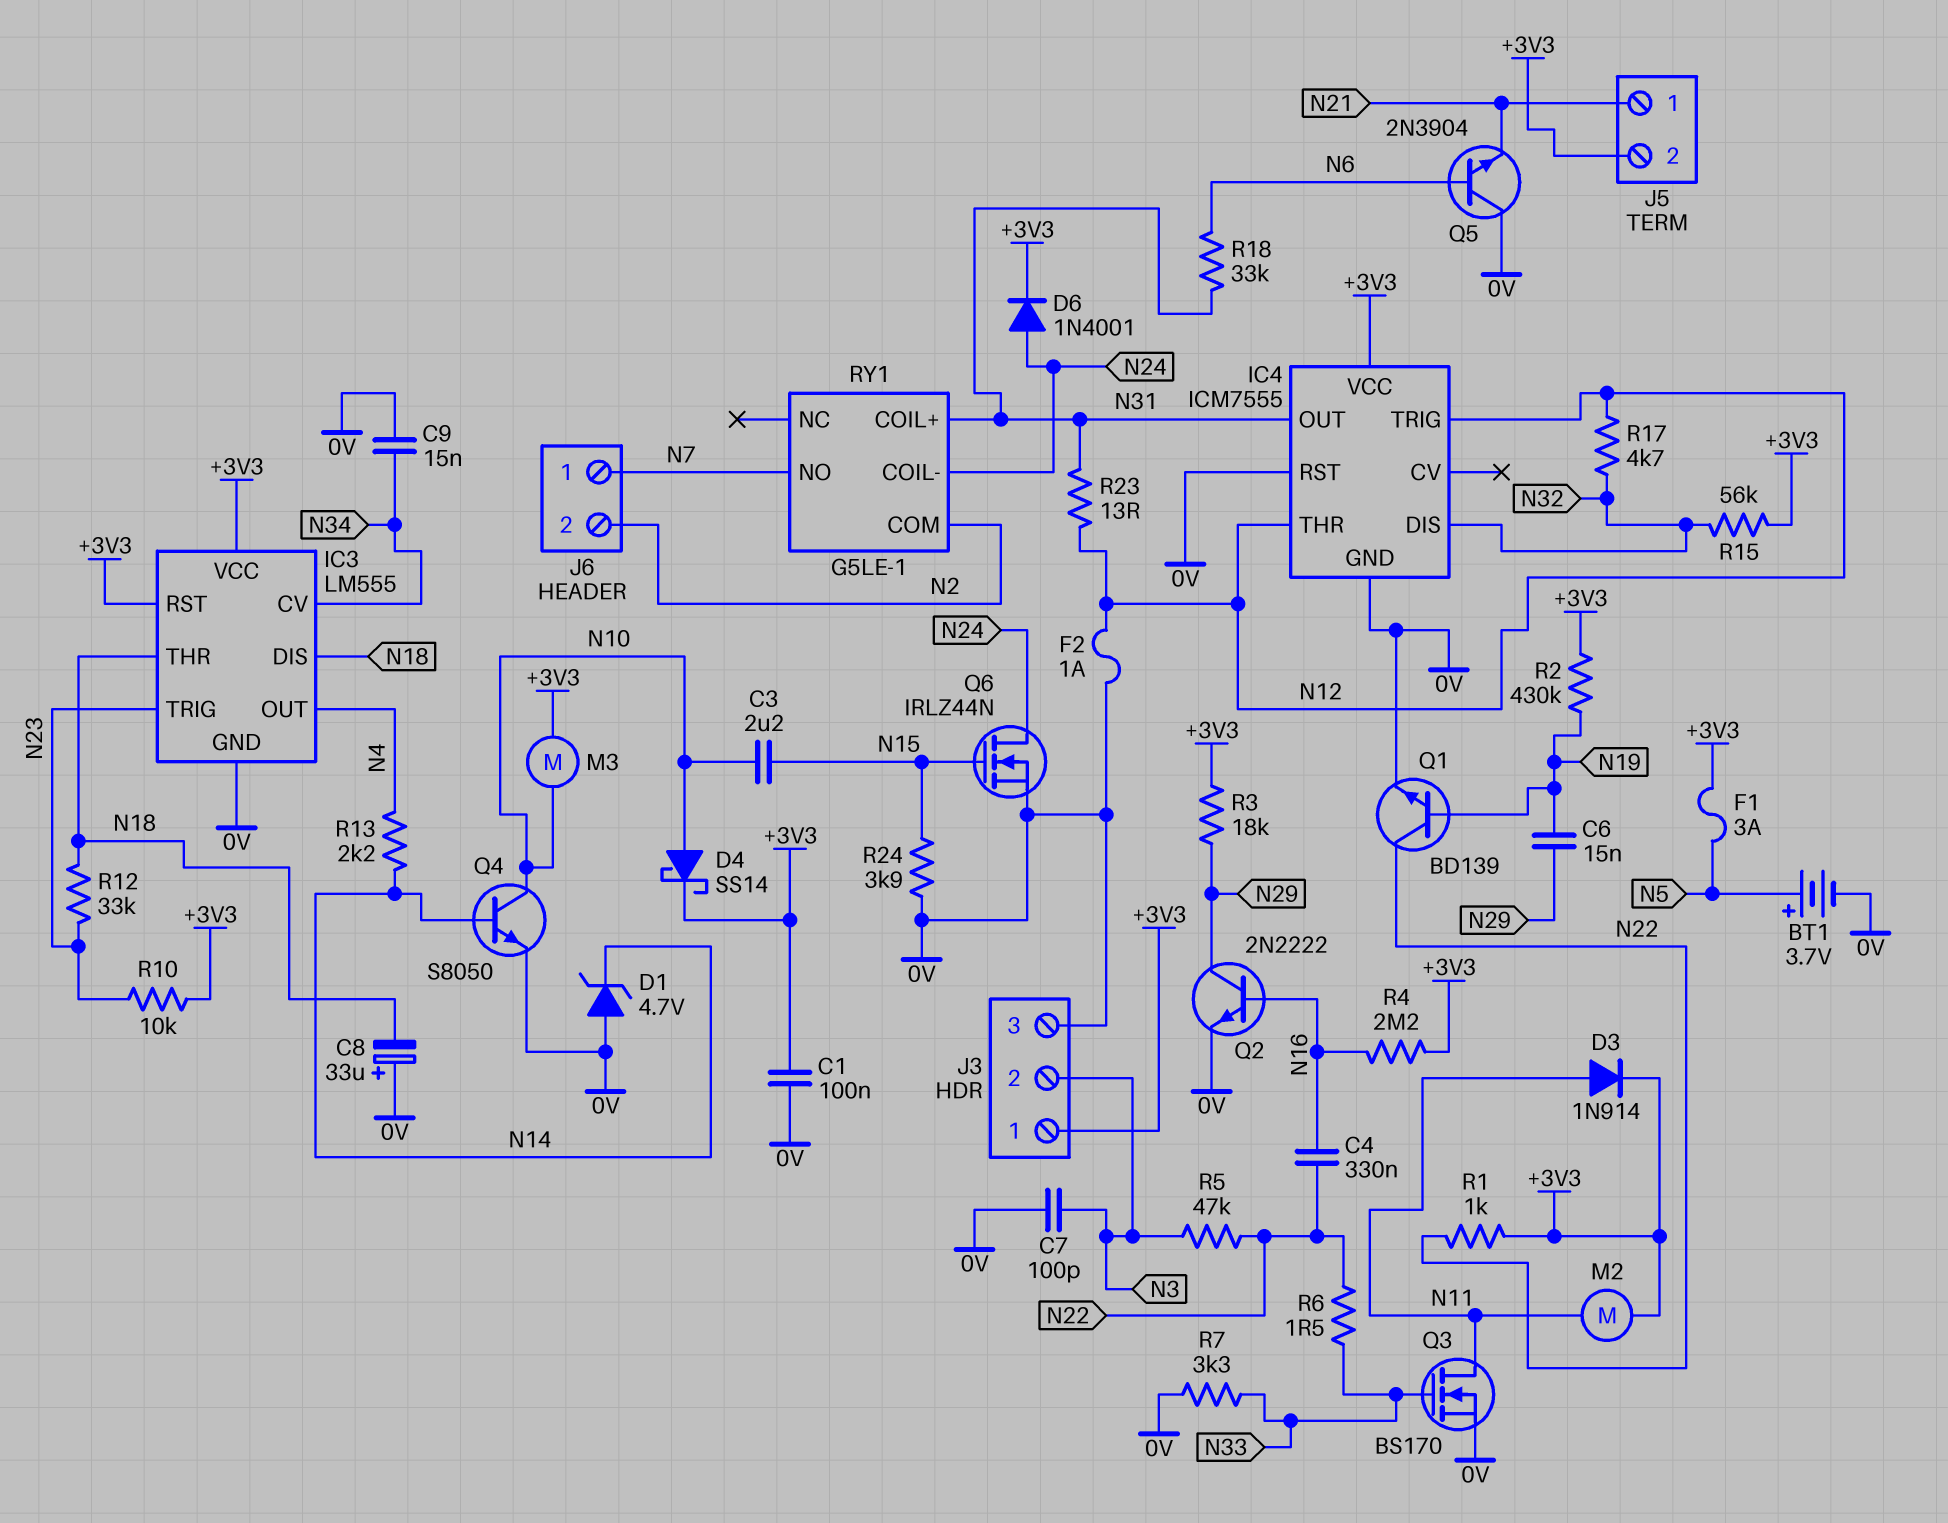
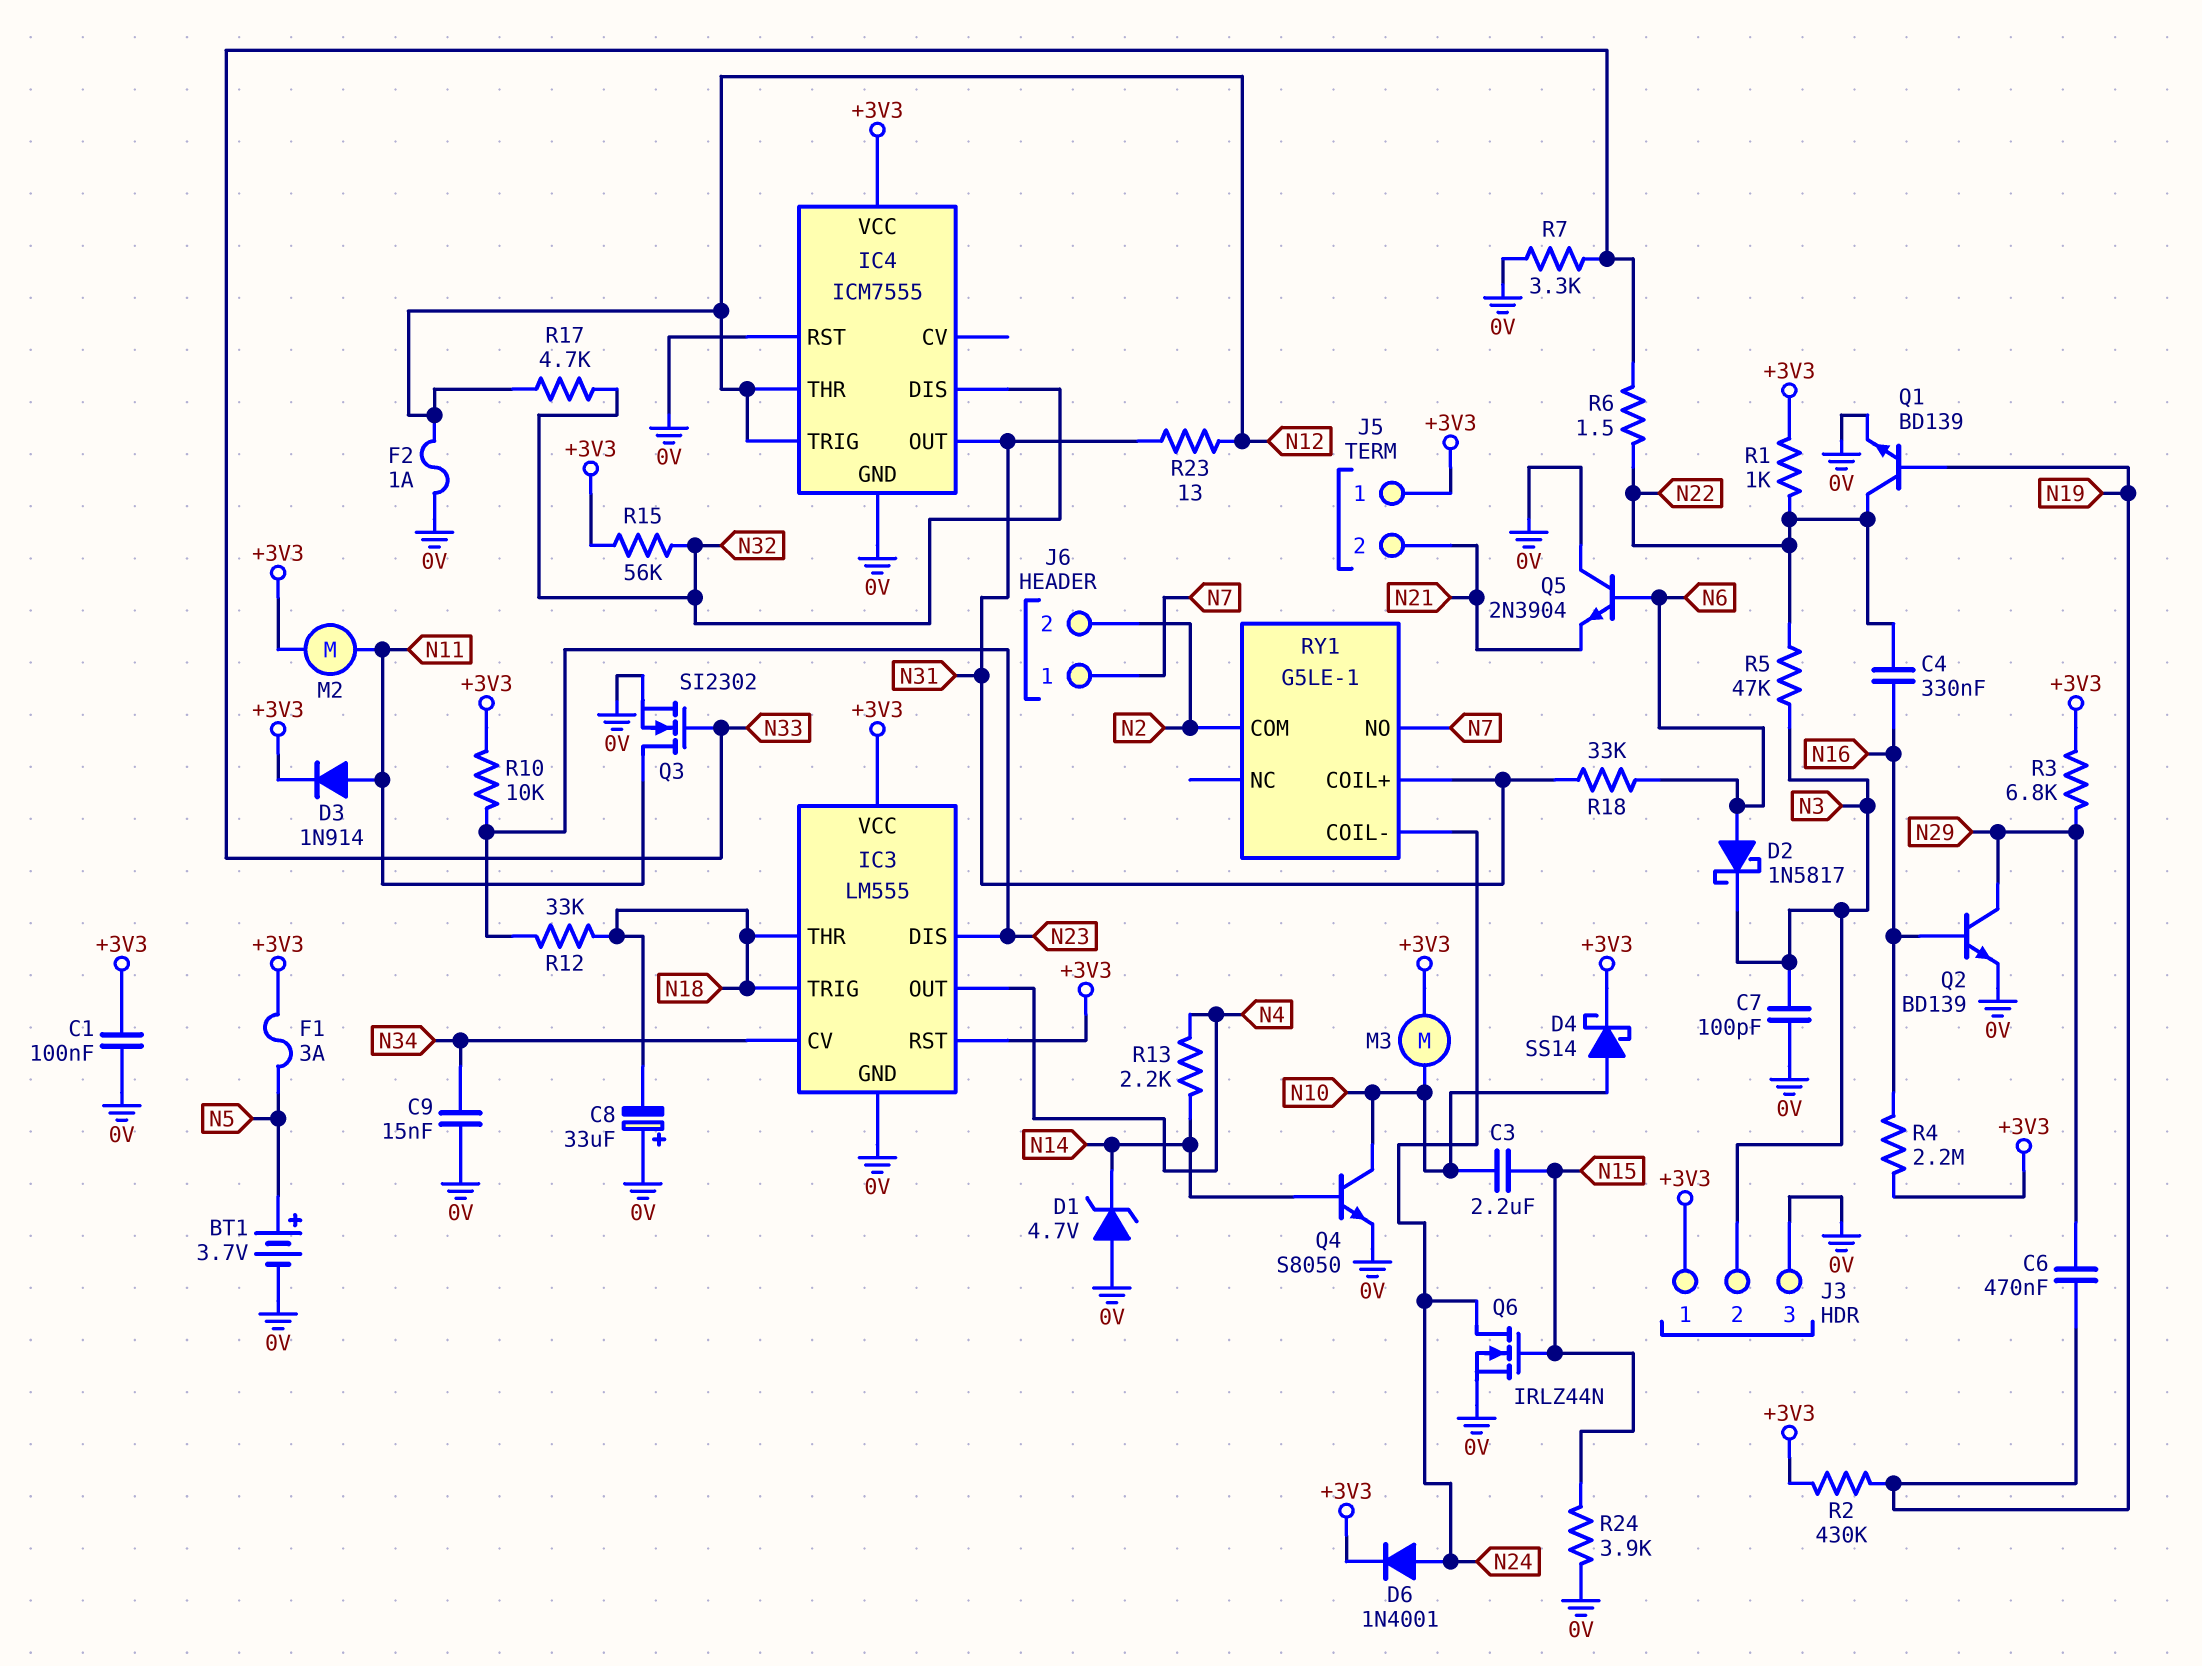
C6: 15nF (N19, N29) -> 470nF (N19, N29)
D2: none -> schottky 1N5817 (A N6, K N3)
IC3 pin DIS: N18 -> N23
IC3 pin TRIG: N23 -> N18
J5 pin 1: N21 -> +3V3
J5 pin 2: +3V3 -> N21
Q2: NPN 2N2222 (B N16, C N29, E 0V) -> NPN BD139 (B N16, C N29, E 0V)
Q3: NMOS BS170 (G N33, D N11, S 0V) -> NMOS SI2302 (G N33, D N11, S 0V)
R3: 18k (+3V3, N29) -> 6.8k (+3V3, N29)

